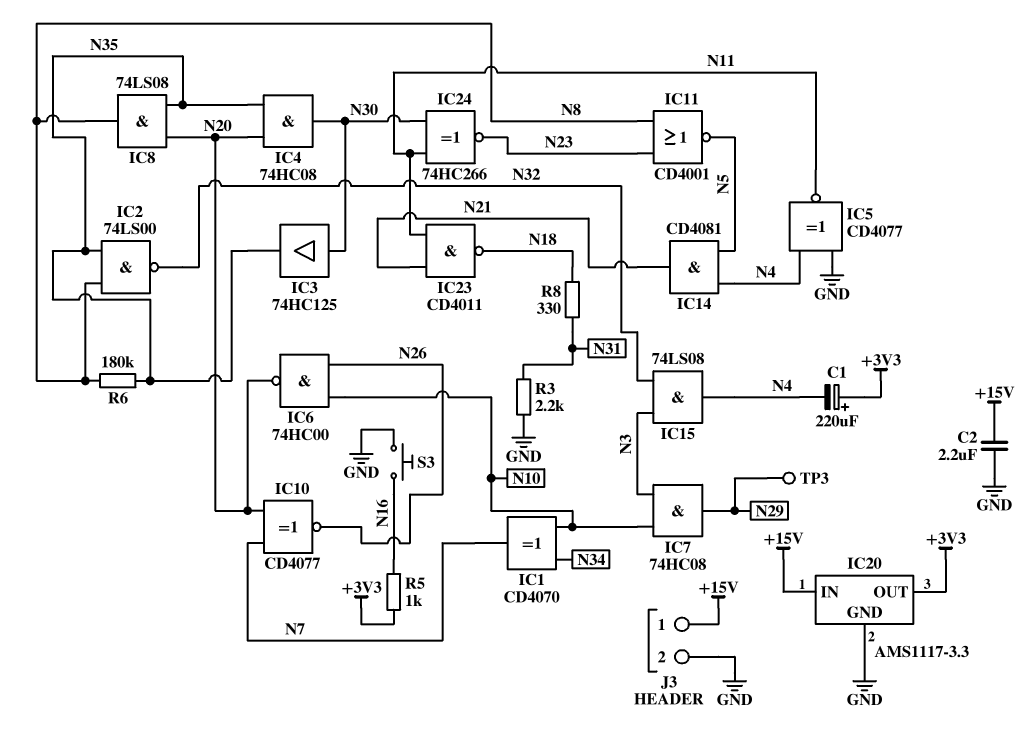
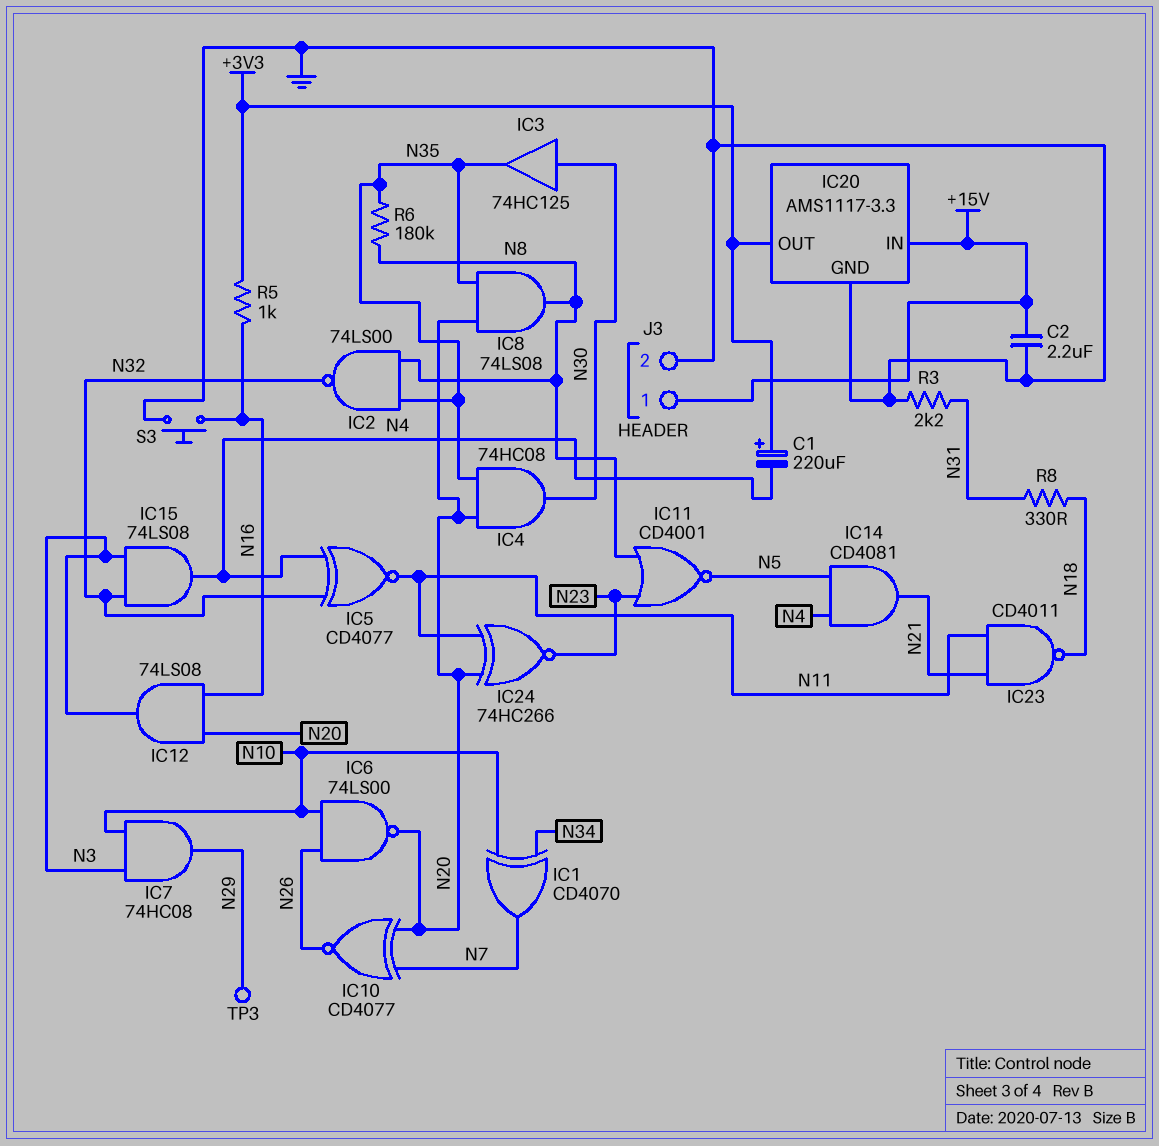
IC5: XNOR CD4077 (in GND, in N4, out N11) -> XNOR CD4077 (in N4, in N32, out N11)
IC6: NAND 74HC00 (in N10, in N26, out N20) -> NAND 74LS00 (in N10, in N26, out N20)
IC12: none -> AND 74LS08 (in N16, in N20, out N3)
IC24: XNOR 74HC266 (in N11, in N30, out N23) -> XNOR 74HC266 (in N11, in N20, out N23)

